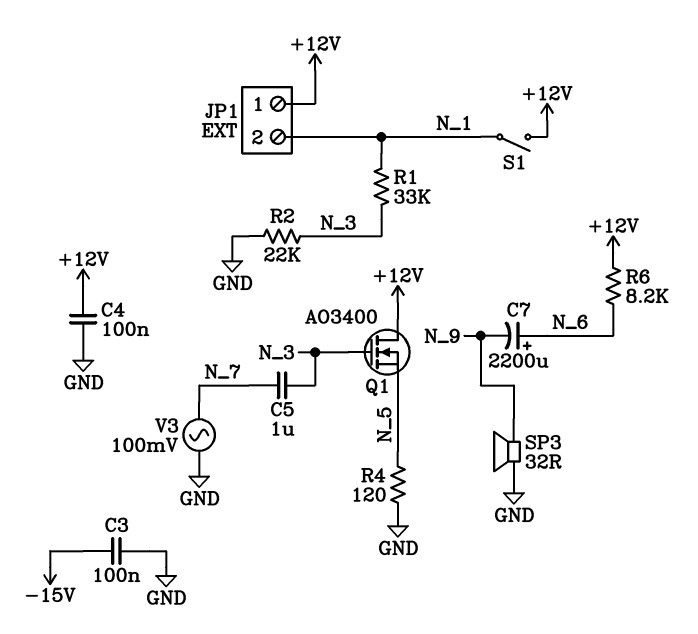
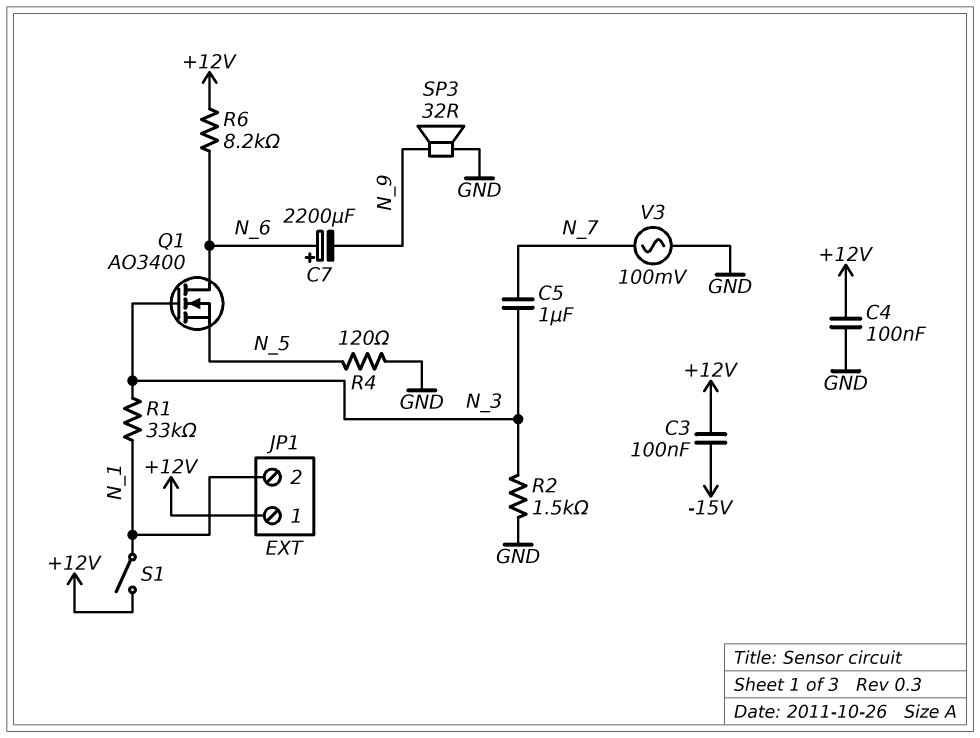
C3: 100nF (-15V, GND) -> 100nF (+12V, -15V)
Q1: NMOS AO3400 (G N_3, D +12V, S N_5) -> NMOS AO3400 (G N_3, D N_6, S N_5)
R2: 22k (GND, N_3) -> 1.5k (GND, N_3)

